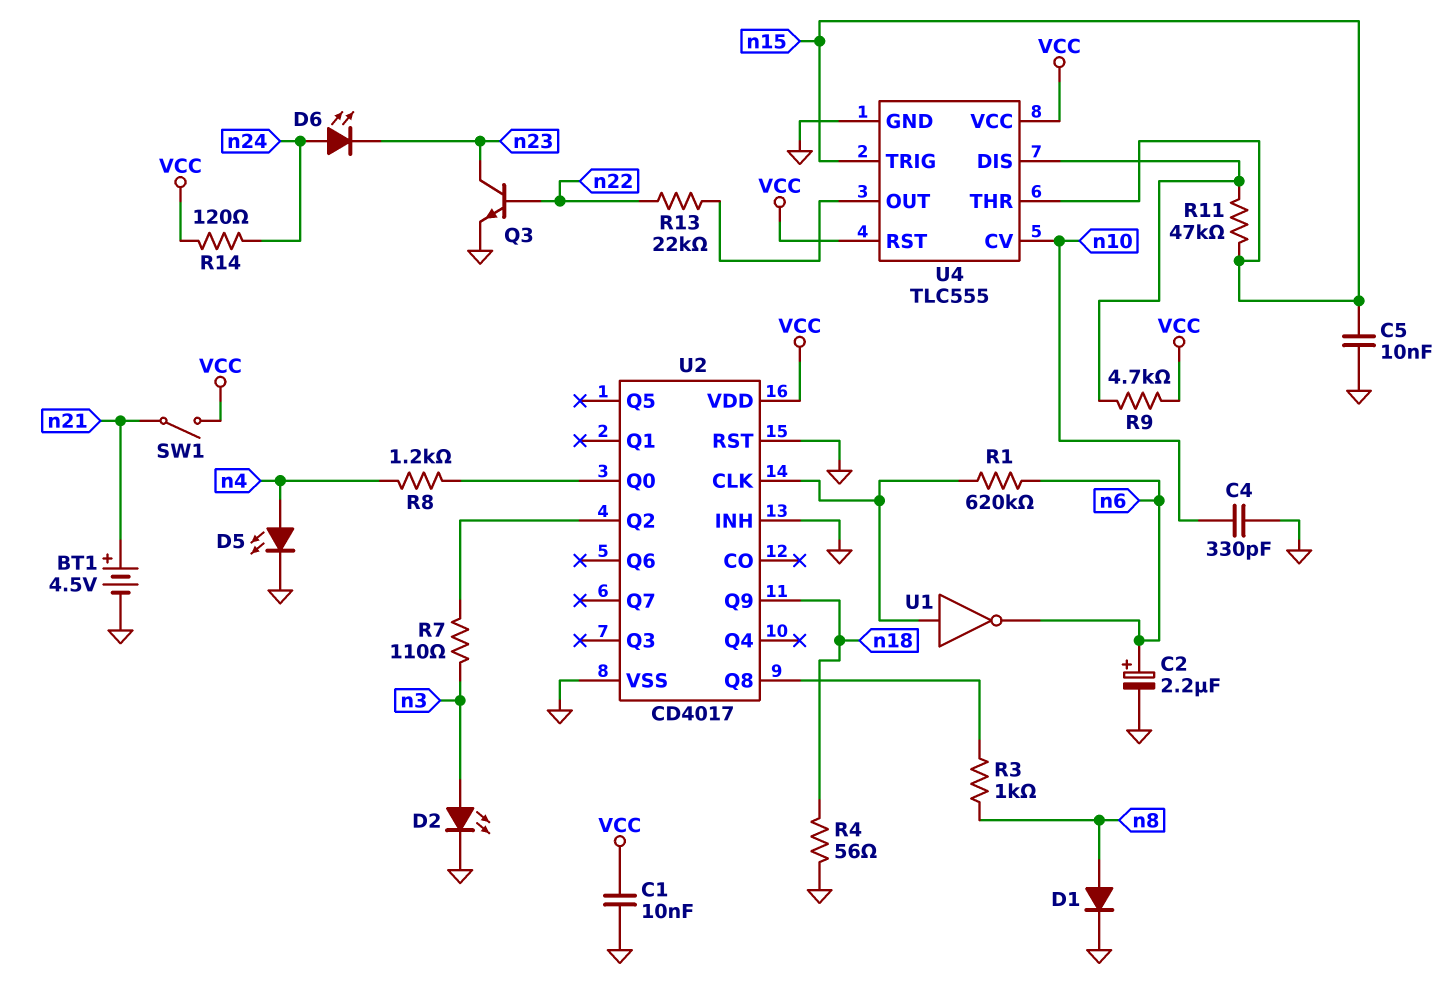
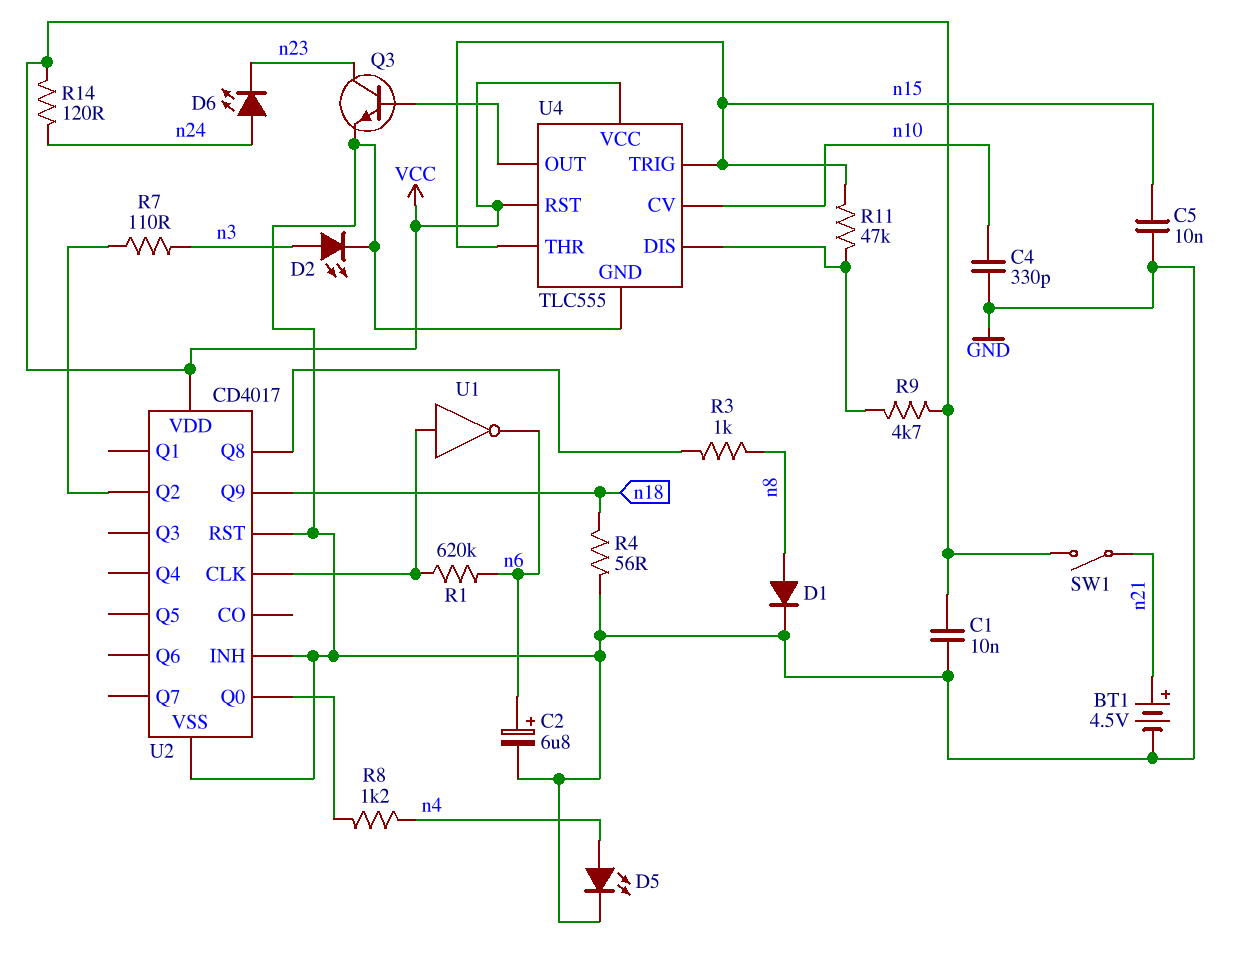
C2: 2.2uF (plus n6, minus GND) -> 6.8uF (plus n6, minus GND)
Q3: NPN (B n22, C n23, E GND) -> NPN (B U4/OUT, C n23, E GND)
R13: 22k (U4/OUT, n22) -> none

